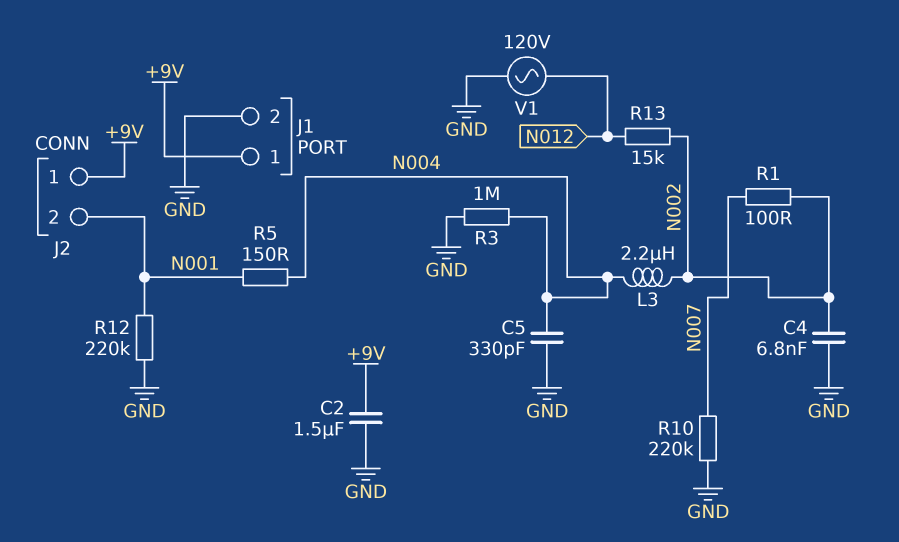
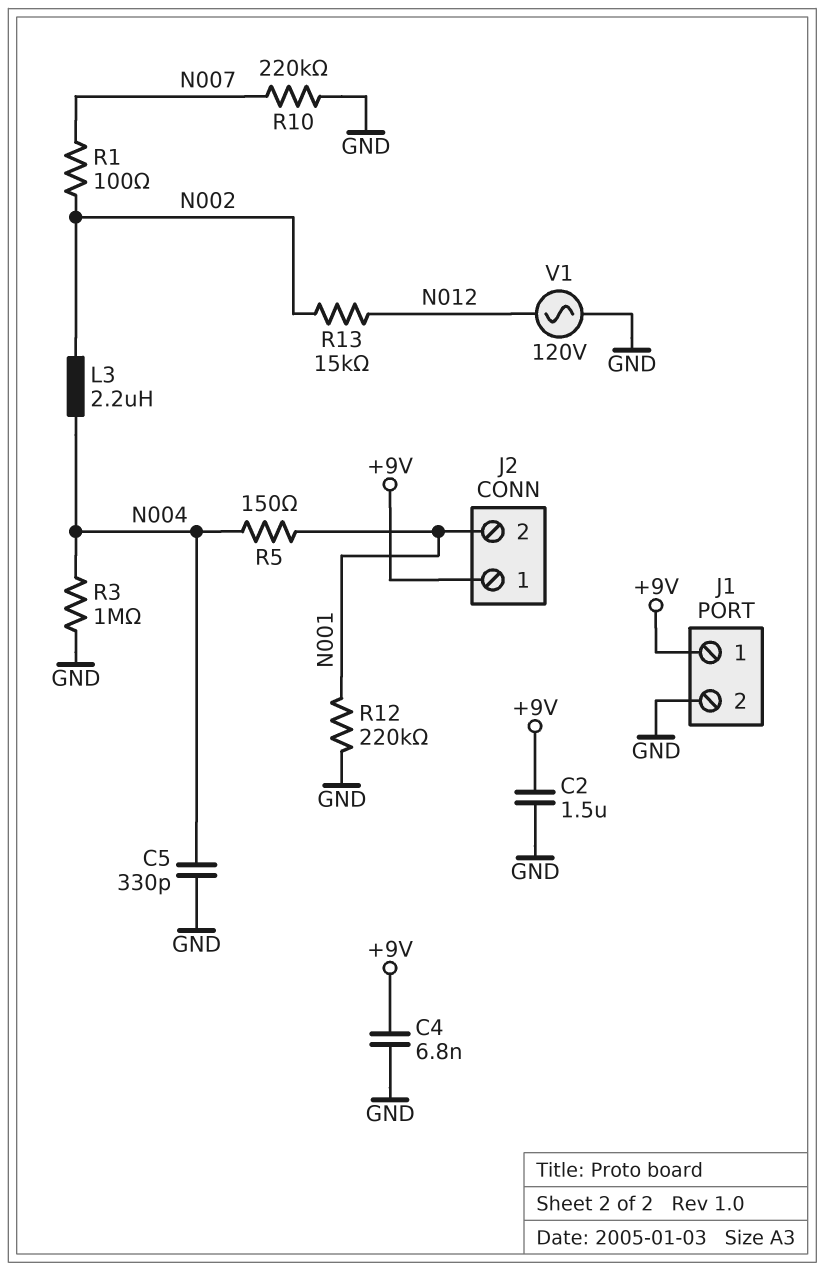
C4: 6.8nF (GND, N002) -> 6.8nF (+9V, GND)

